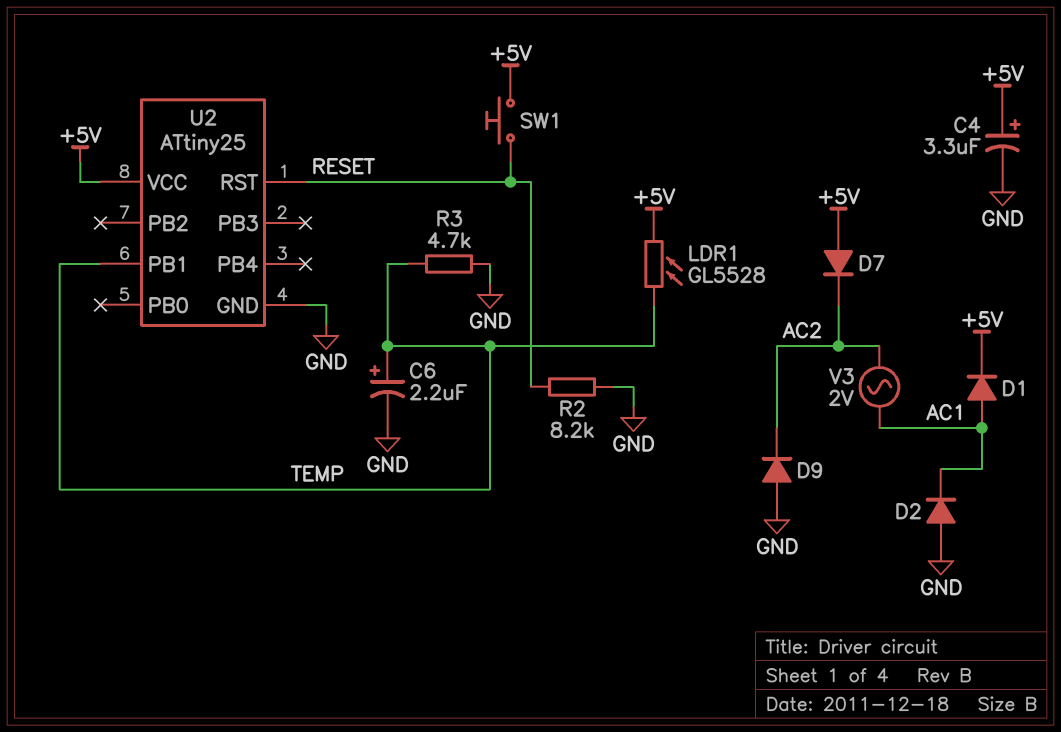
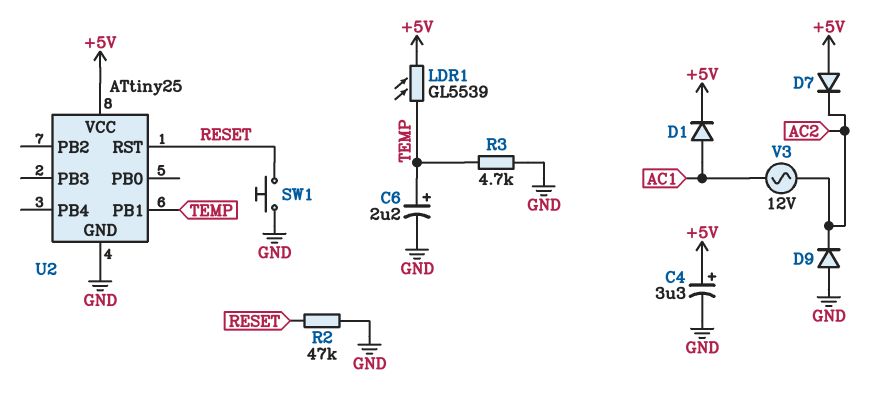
D2: diode (A GND, K AC1) -> none
LDR1: GL5528 (+5V, TEMP) -> GL5539 (+5V, TEMP)
R2: 8.2k (GND, RESET) -> 47k (GND, RESET)
SW1: button (+5V, RESET) -> button (GND, RESET)
V3: AC 2V (AC1, AC2) -> AC 12V (AC1, AC2)

